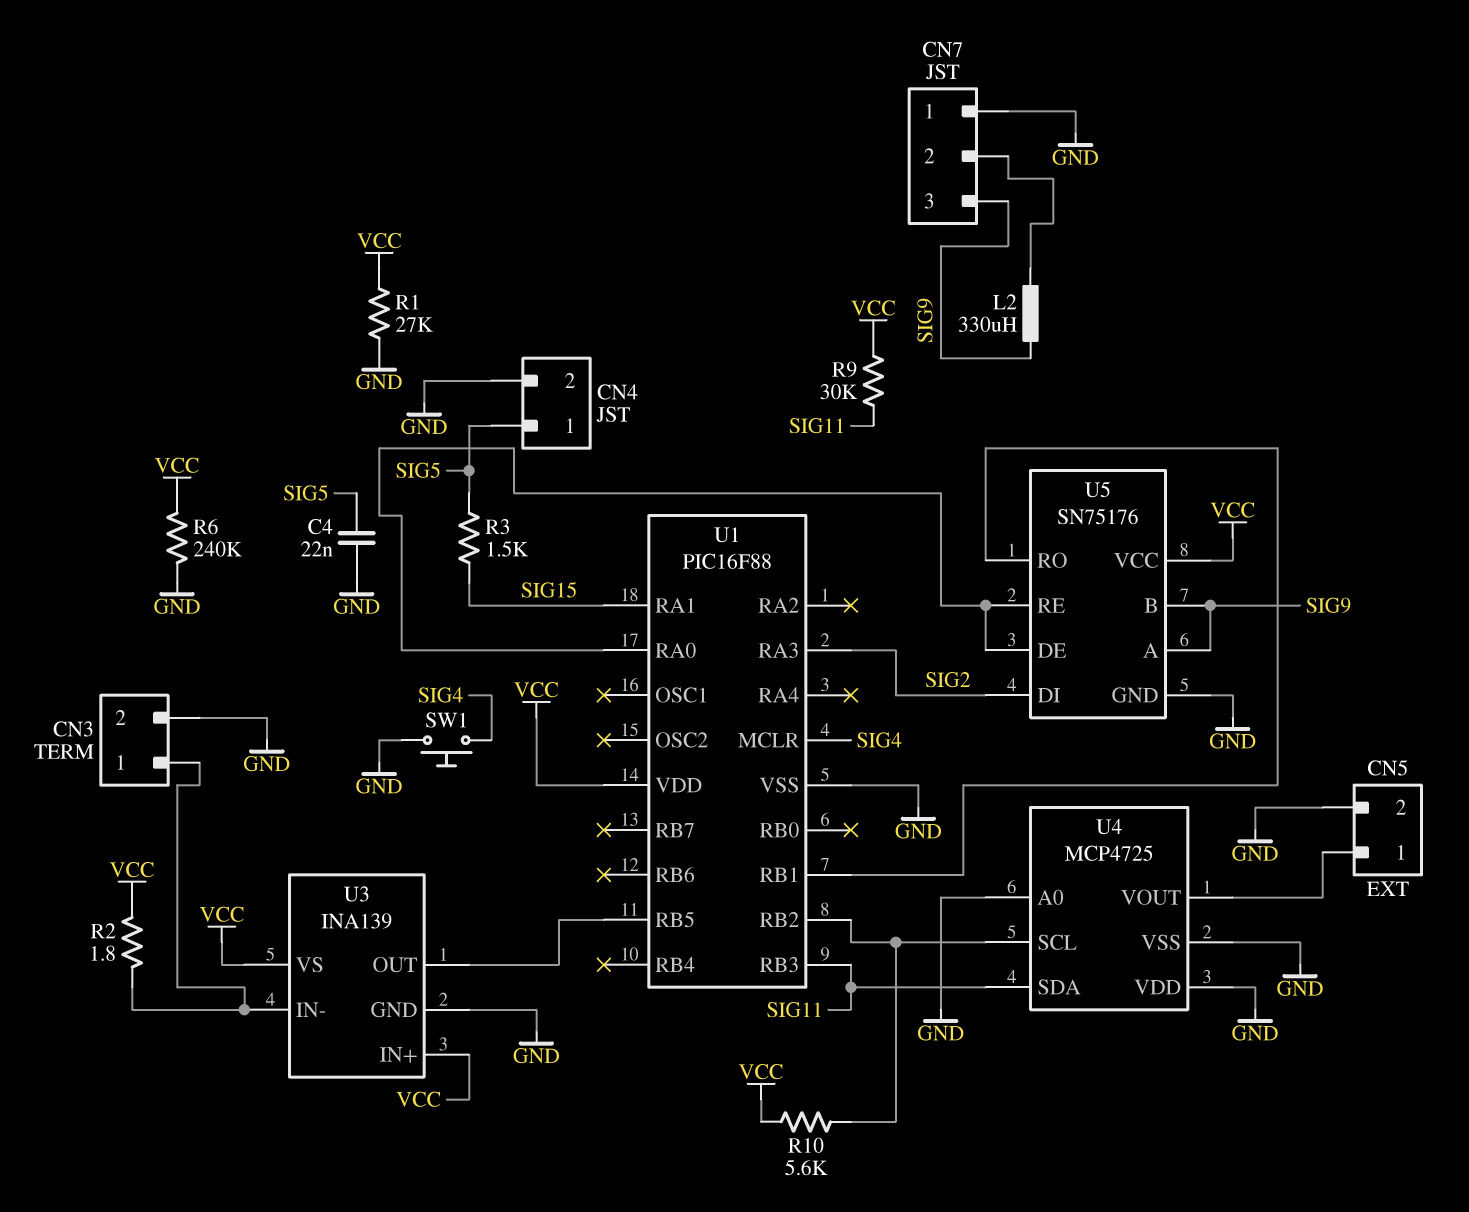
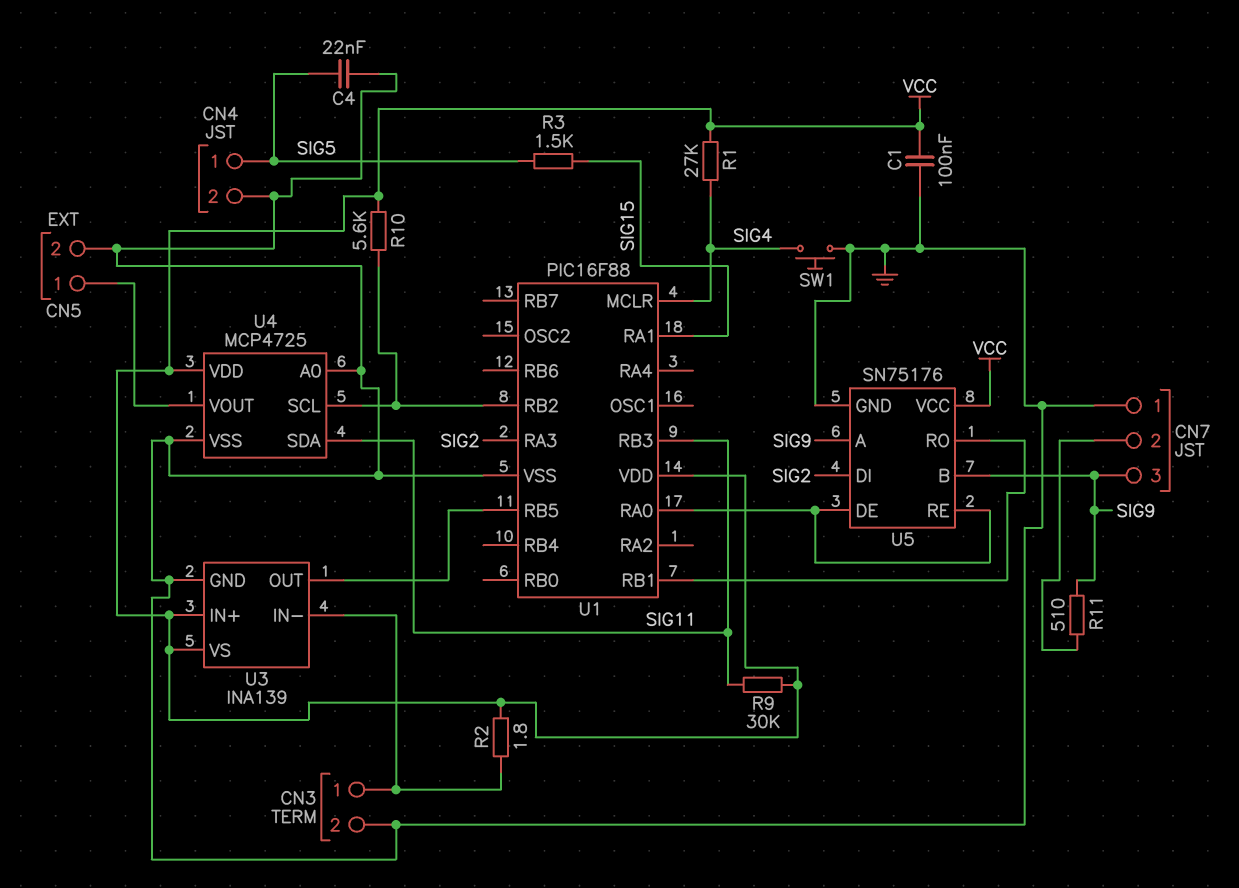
C1: none -> 100nF (GND, VCC)
L2: 330uH (CN7/2, SIG9) -> none
R1: 27k (GND, VCC) -> 27k (SIG4, VCC)
R6: 240k (GND, VCC) -> none
R11: none -> 510 (CN7/2, SIG9)
U4 pin VDD: GND -> VCC

